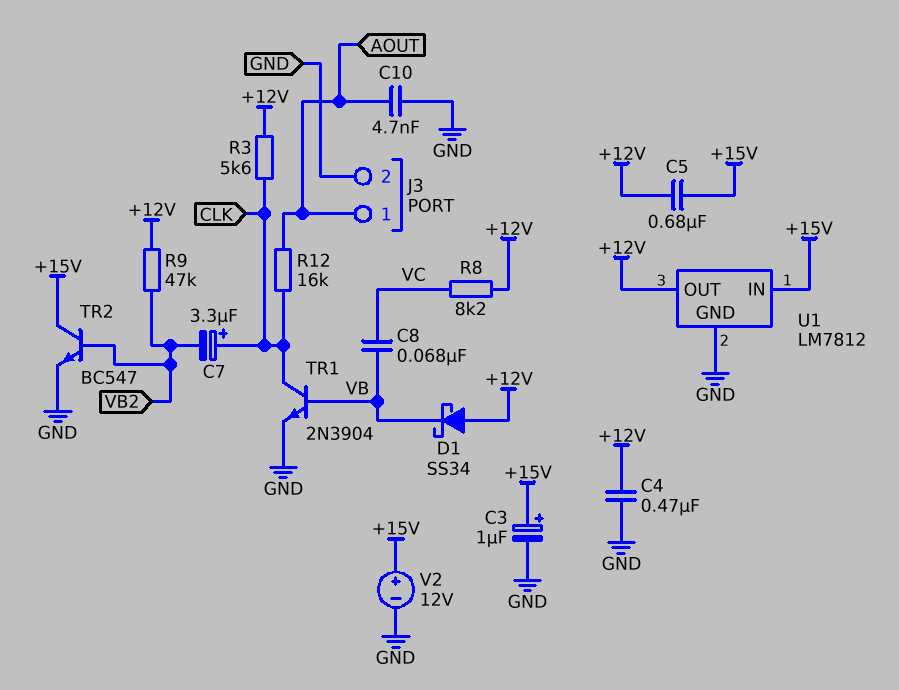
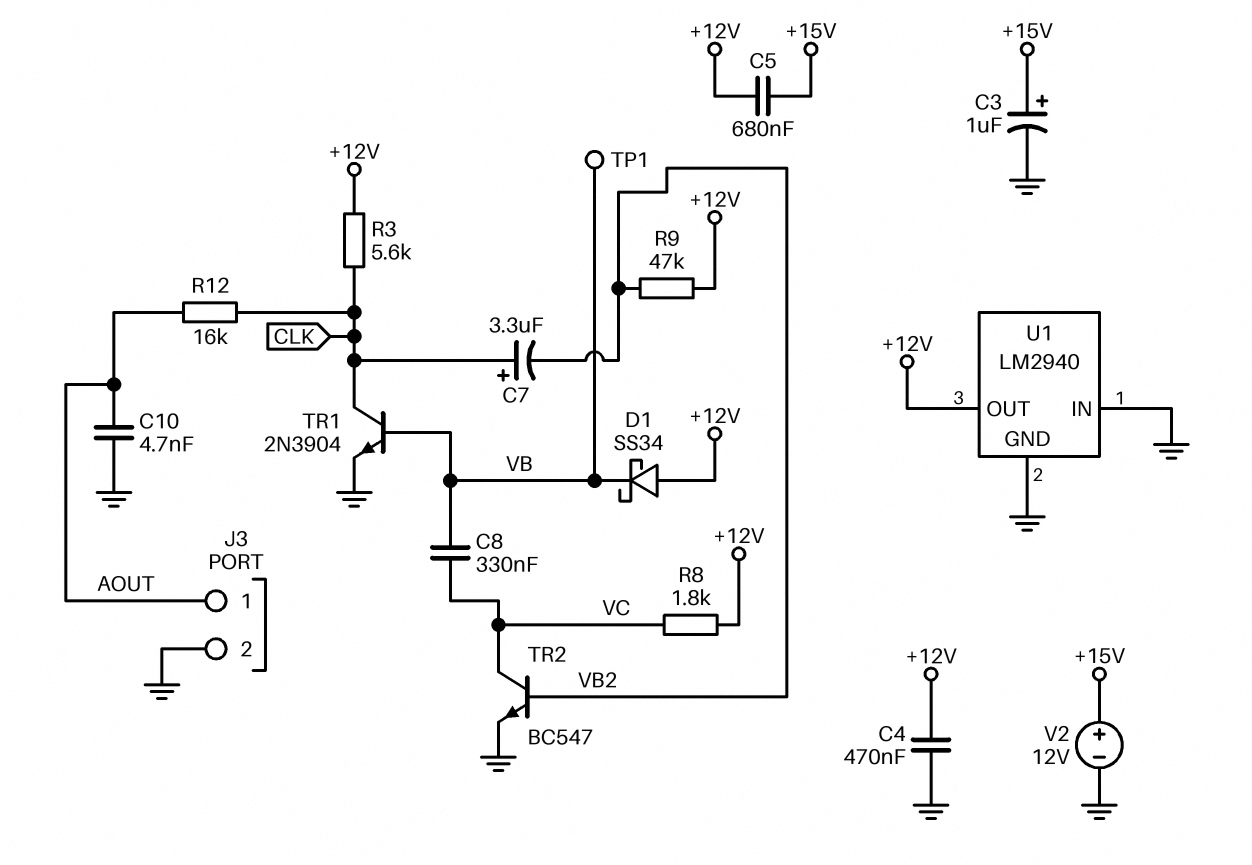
C8: 68nF (VB, VC) -> 330nF (VB, VC)
R8: 8.2k (+12V, VC) -> 1.8k (+12V, VC)
TP1: none -> test point (VB)
TR2: NPN BC547 (B VB2, C +15V, E GND) -> NPN BC547 (B VB2, C VC, E GND)
U1: LM7812 -> LM2940
U1 pin IN: +15V -> GND

